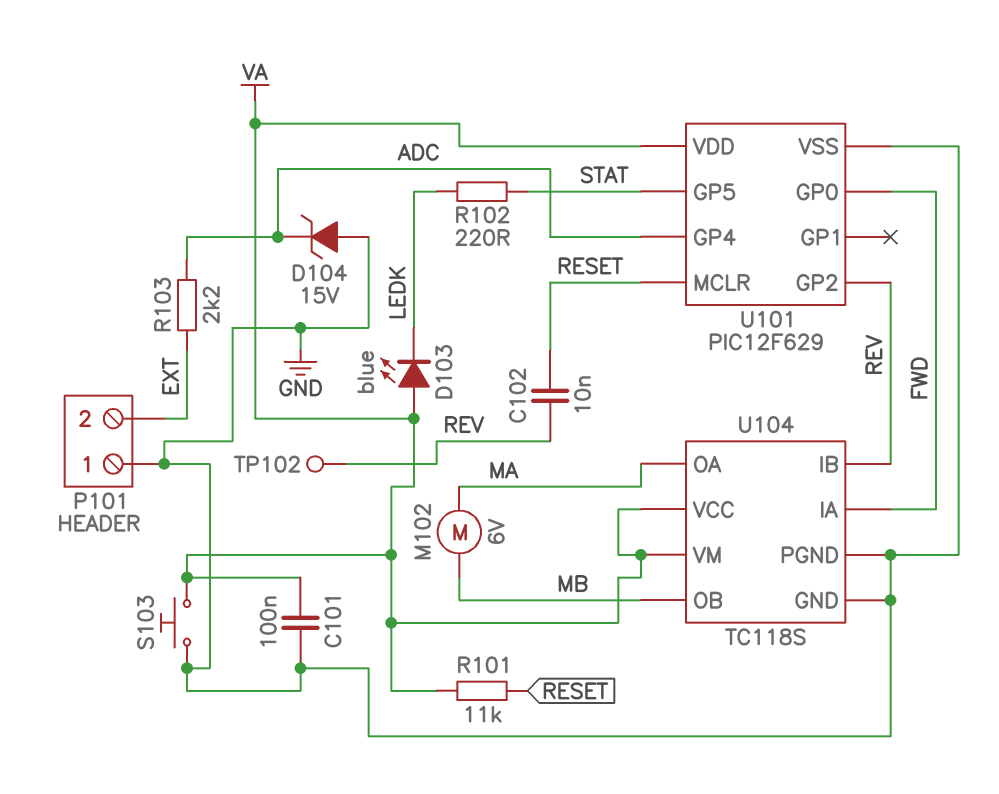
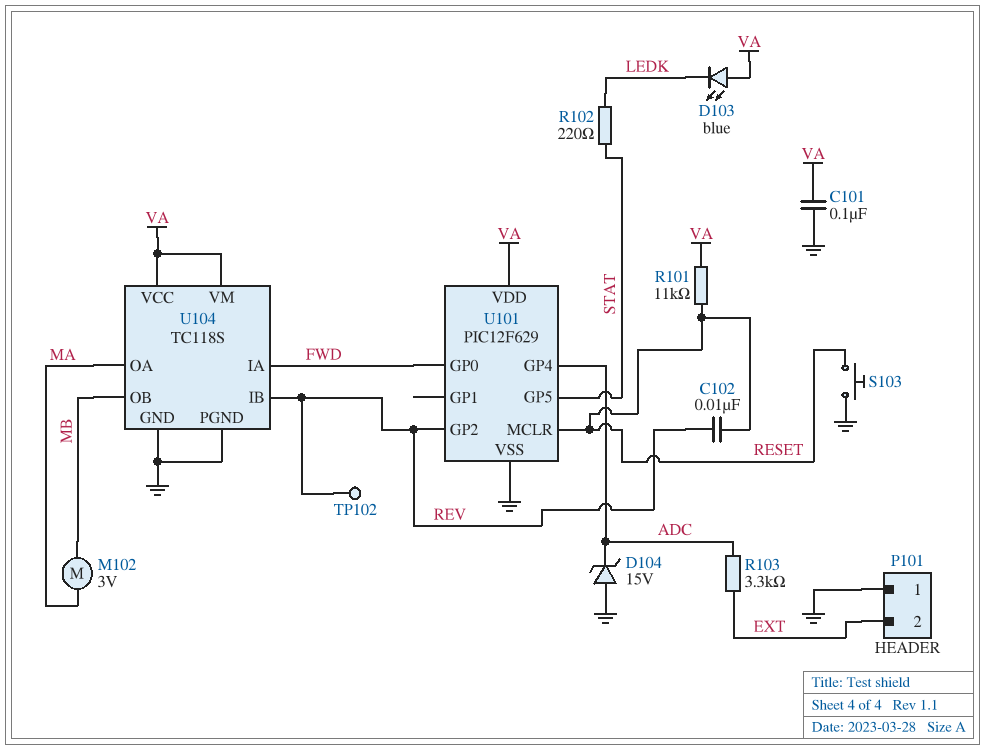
M102: motor 6V (MA, MB) -> motor 3V (MA, MB)
R103: 2.2k (ADC, EXT) -> 3.3k (ADC, EXT)
S103: button (GND, VA) -> button (GND, RESET)

